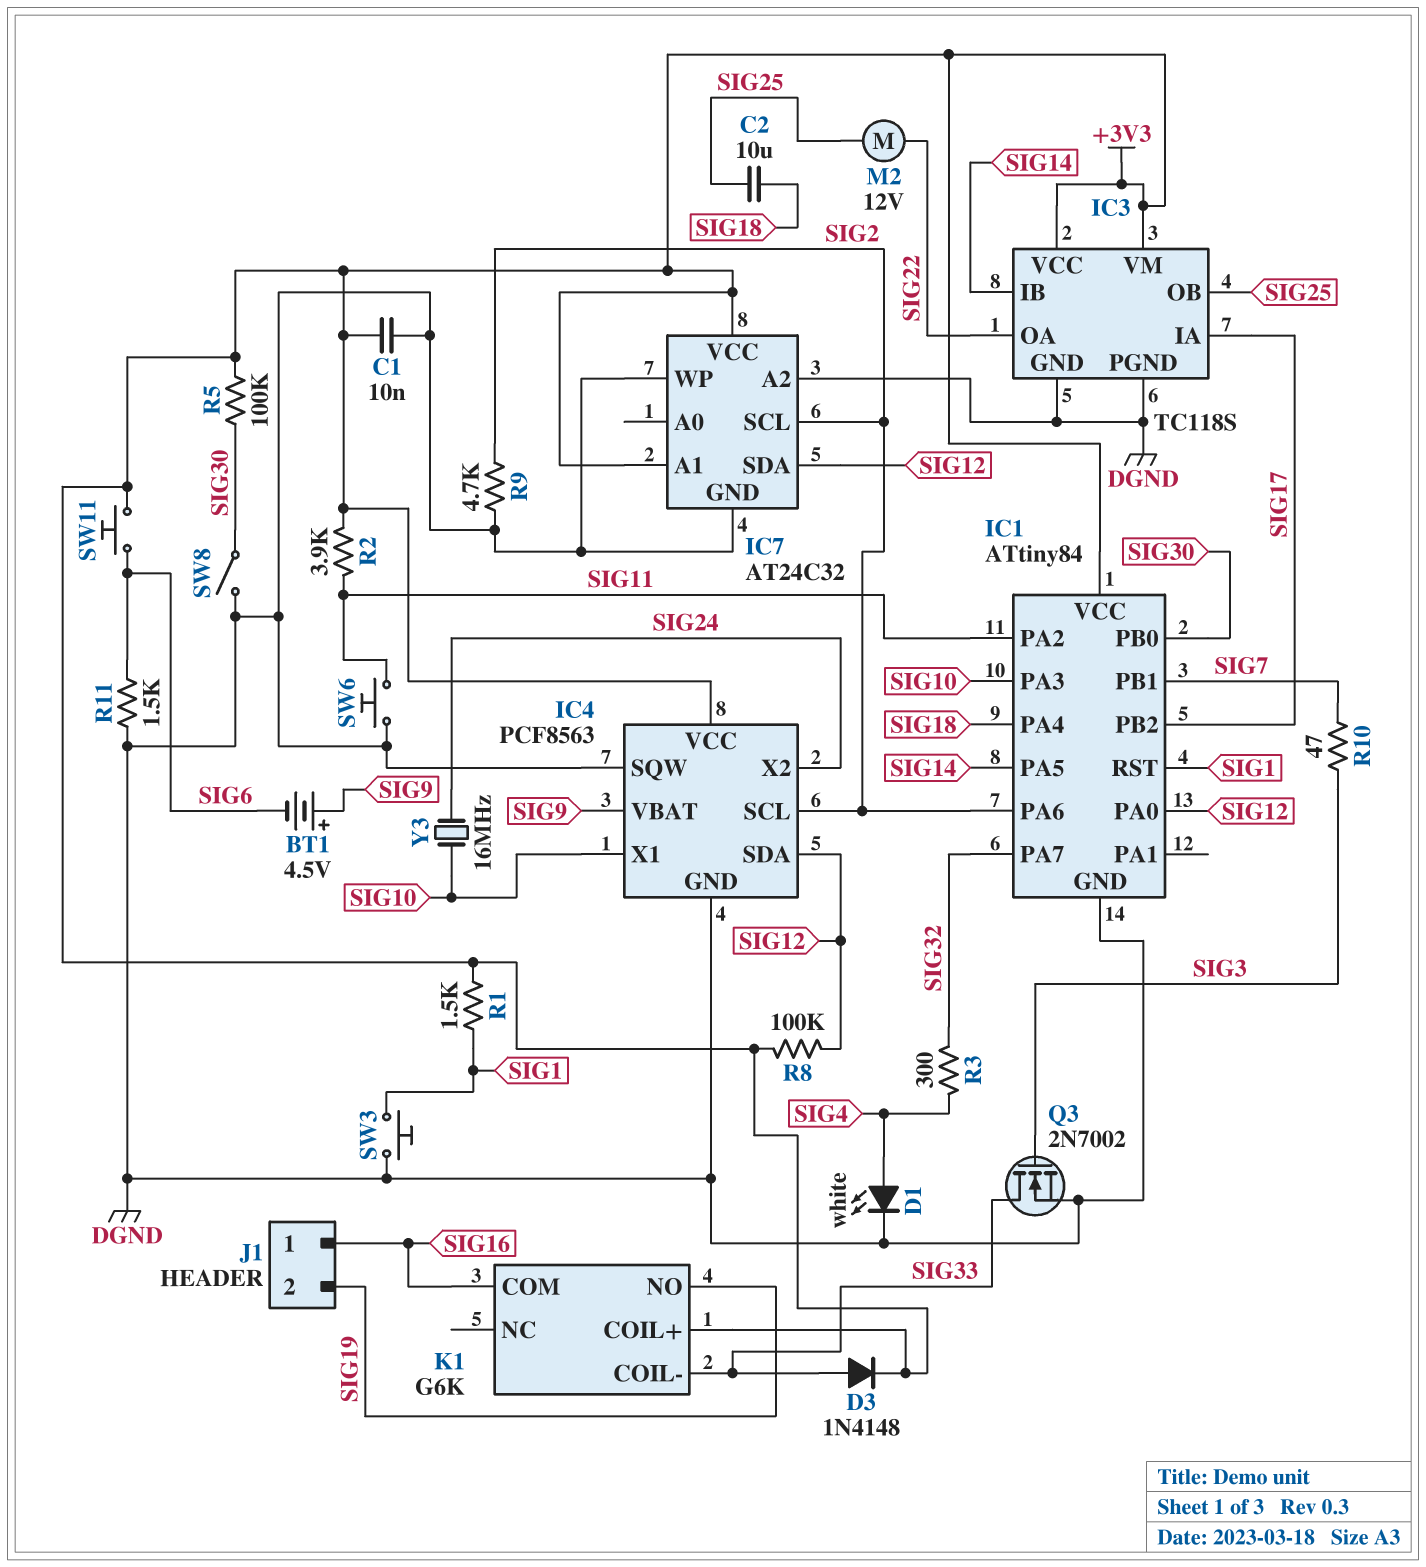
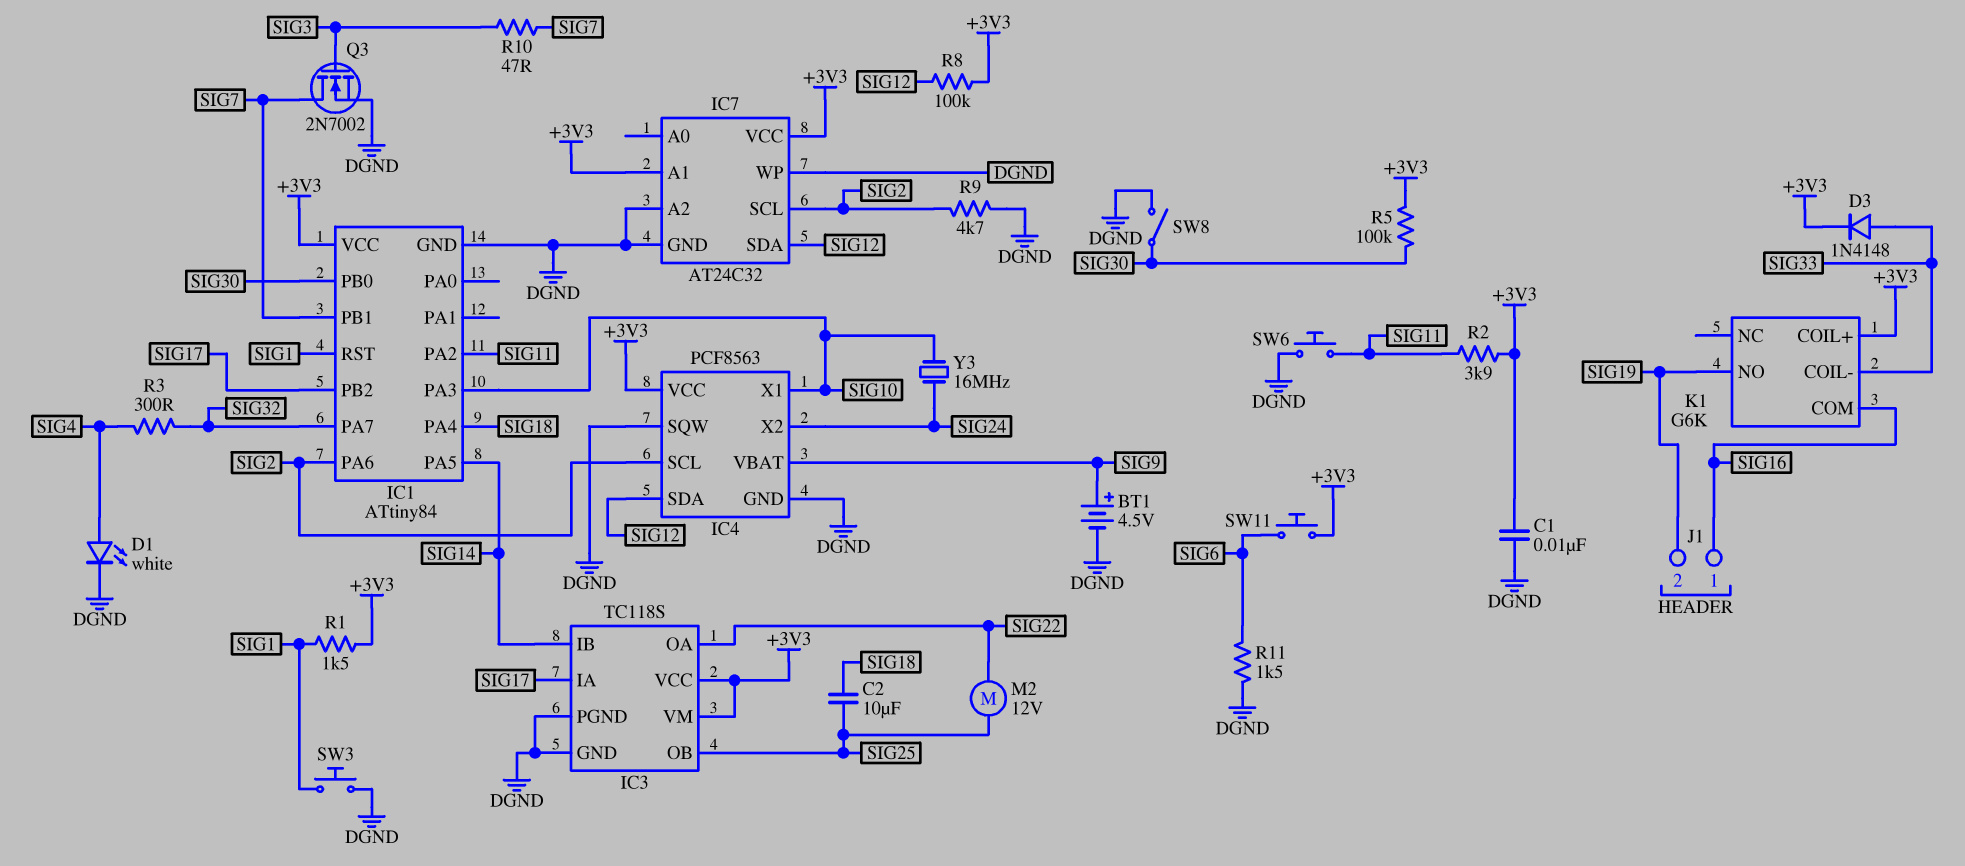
BT1: 4.5V (plus SIG9, minus SIG6) -> 4.5V (plus SIG9, minus DGND)
IC1 pin PA0: SIG12 -> none
Q3: NMOS 2N7002 (G SIG3, D SIG33, S DGND) -> NMOS 2N7002 (G SIG3, D SIG7, S DGND)

